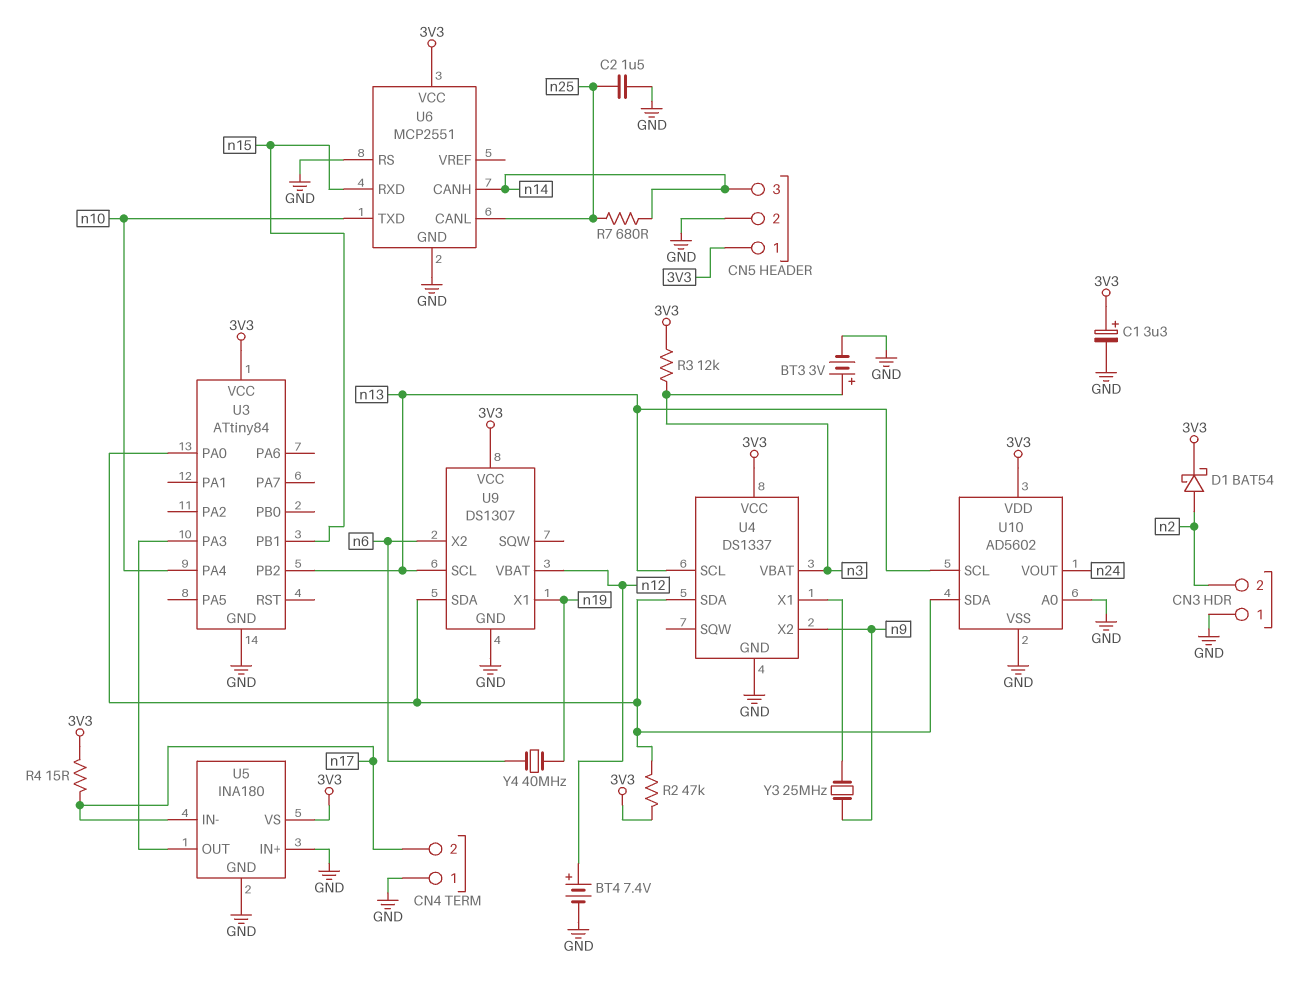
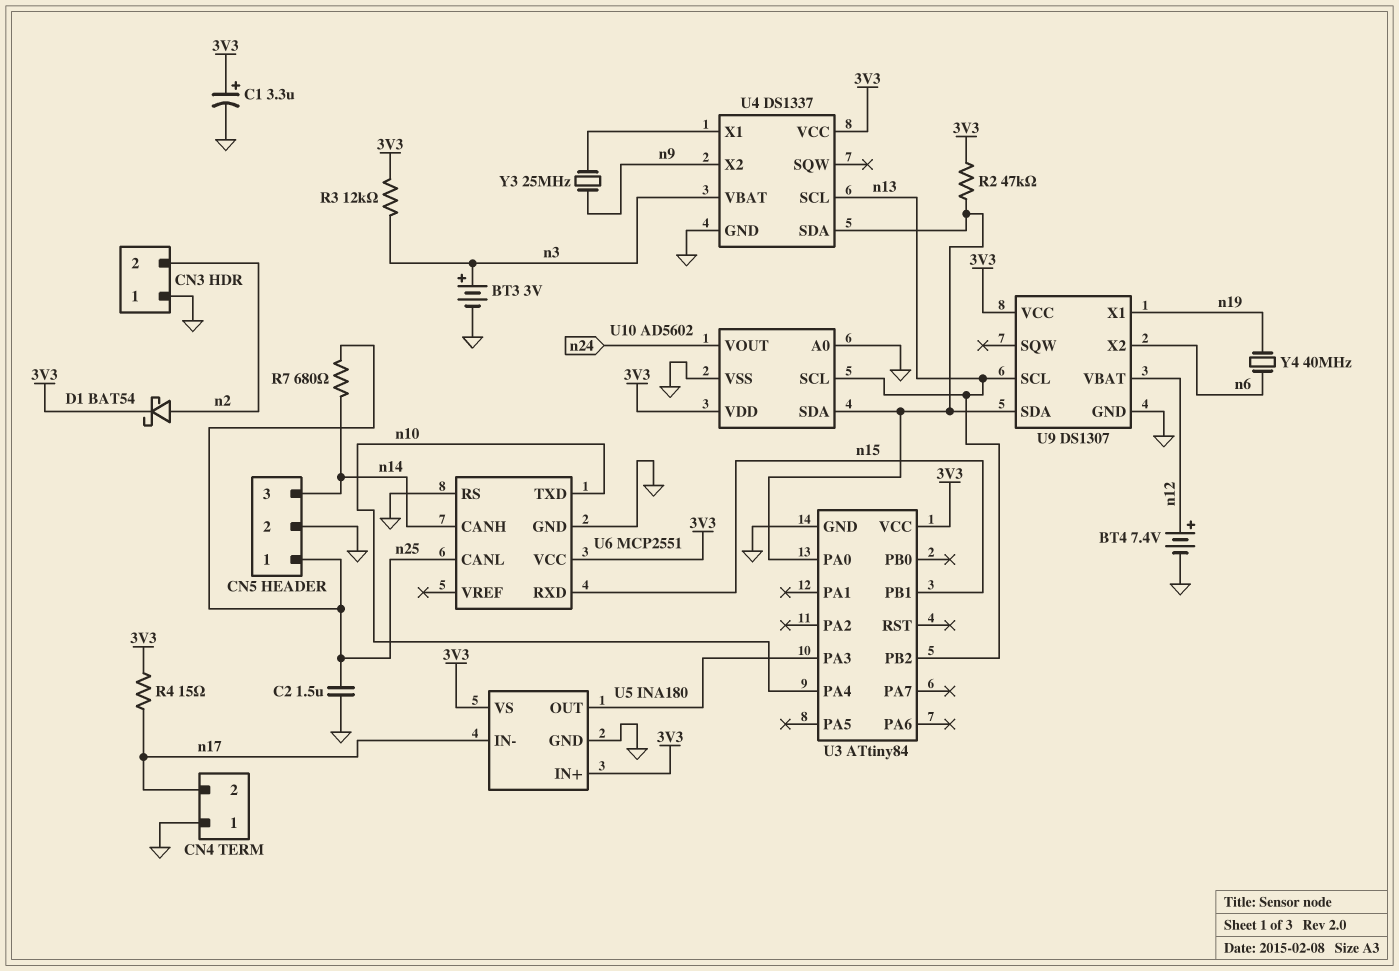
CN5 pin 1: 3V3 -> n25
U5 pin IN+: GND -> 3V3

